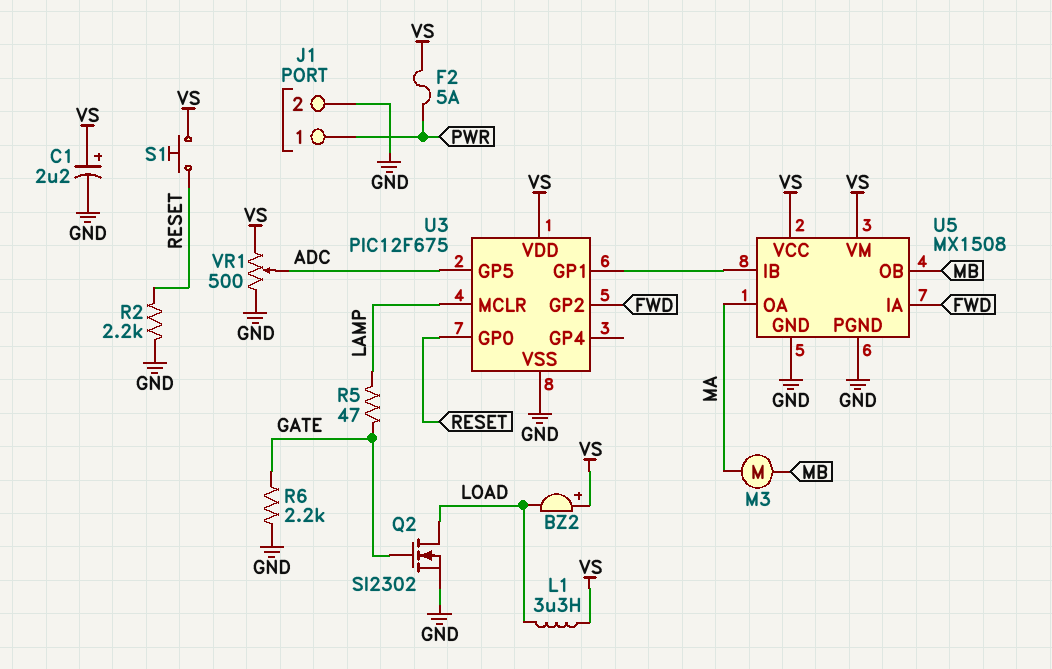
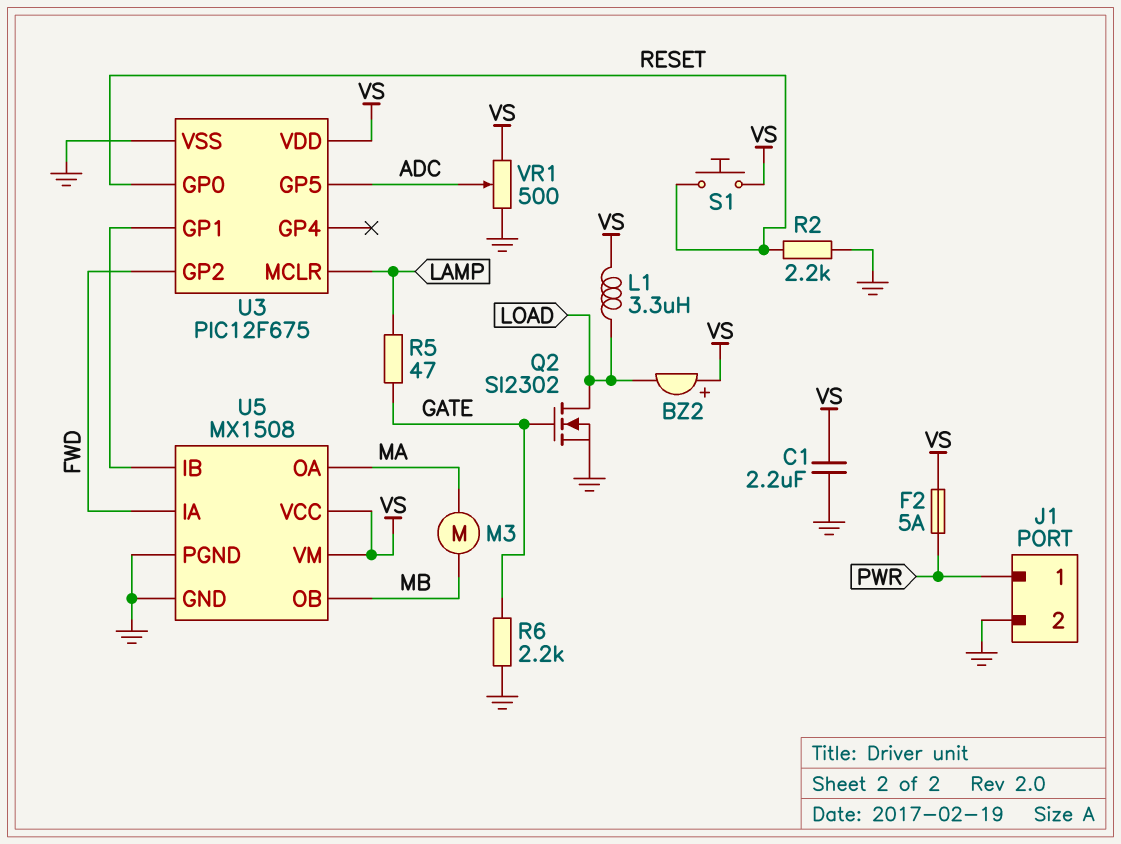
C1: 2.2uF (plus VS, minus GND) -> 2.2uF (GND, VS)

